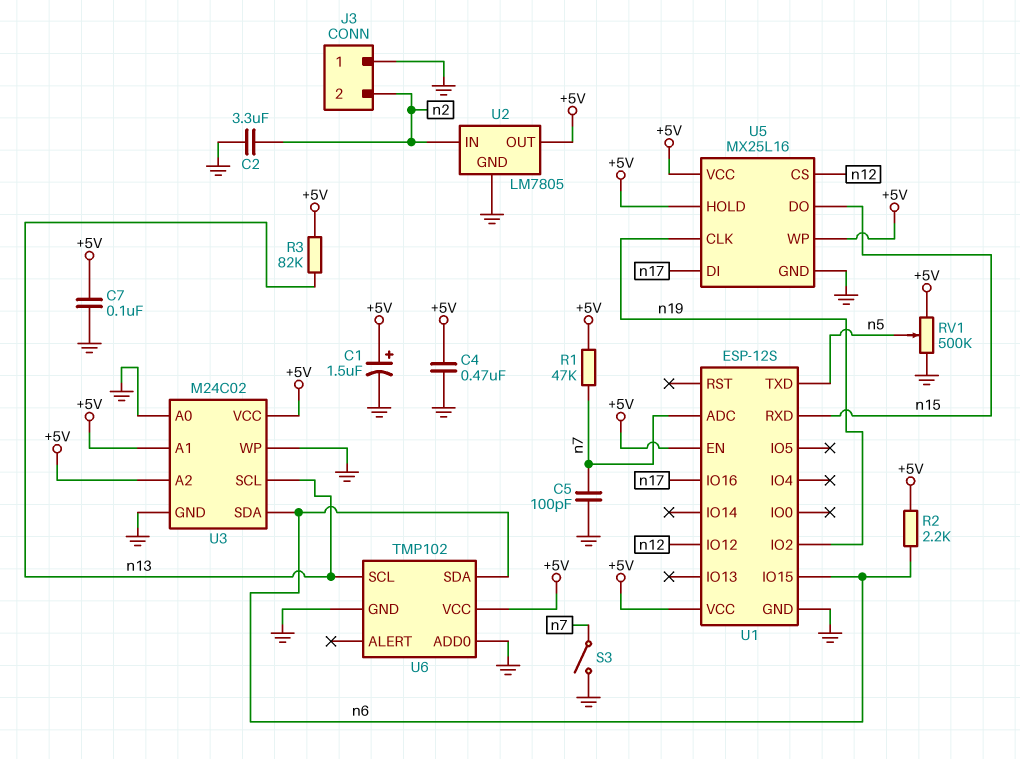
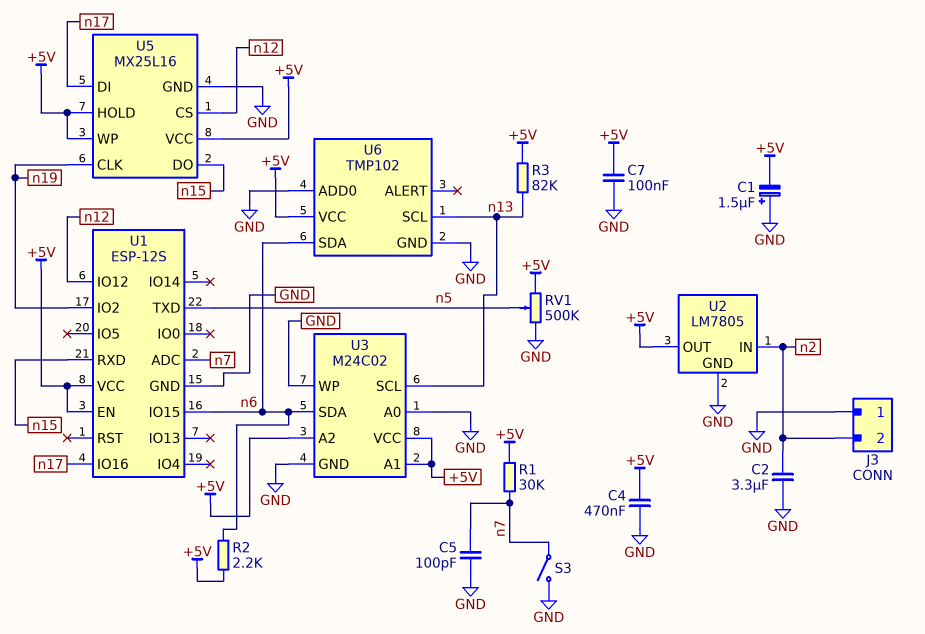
C1: 1.5uF (plus +5V, minus GND) -> 1.5uF (plus GND, minus +5V)
R1: 47k (+5V, n7) -> 30k (+5V, n7)

